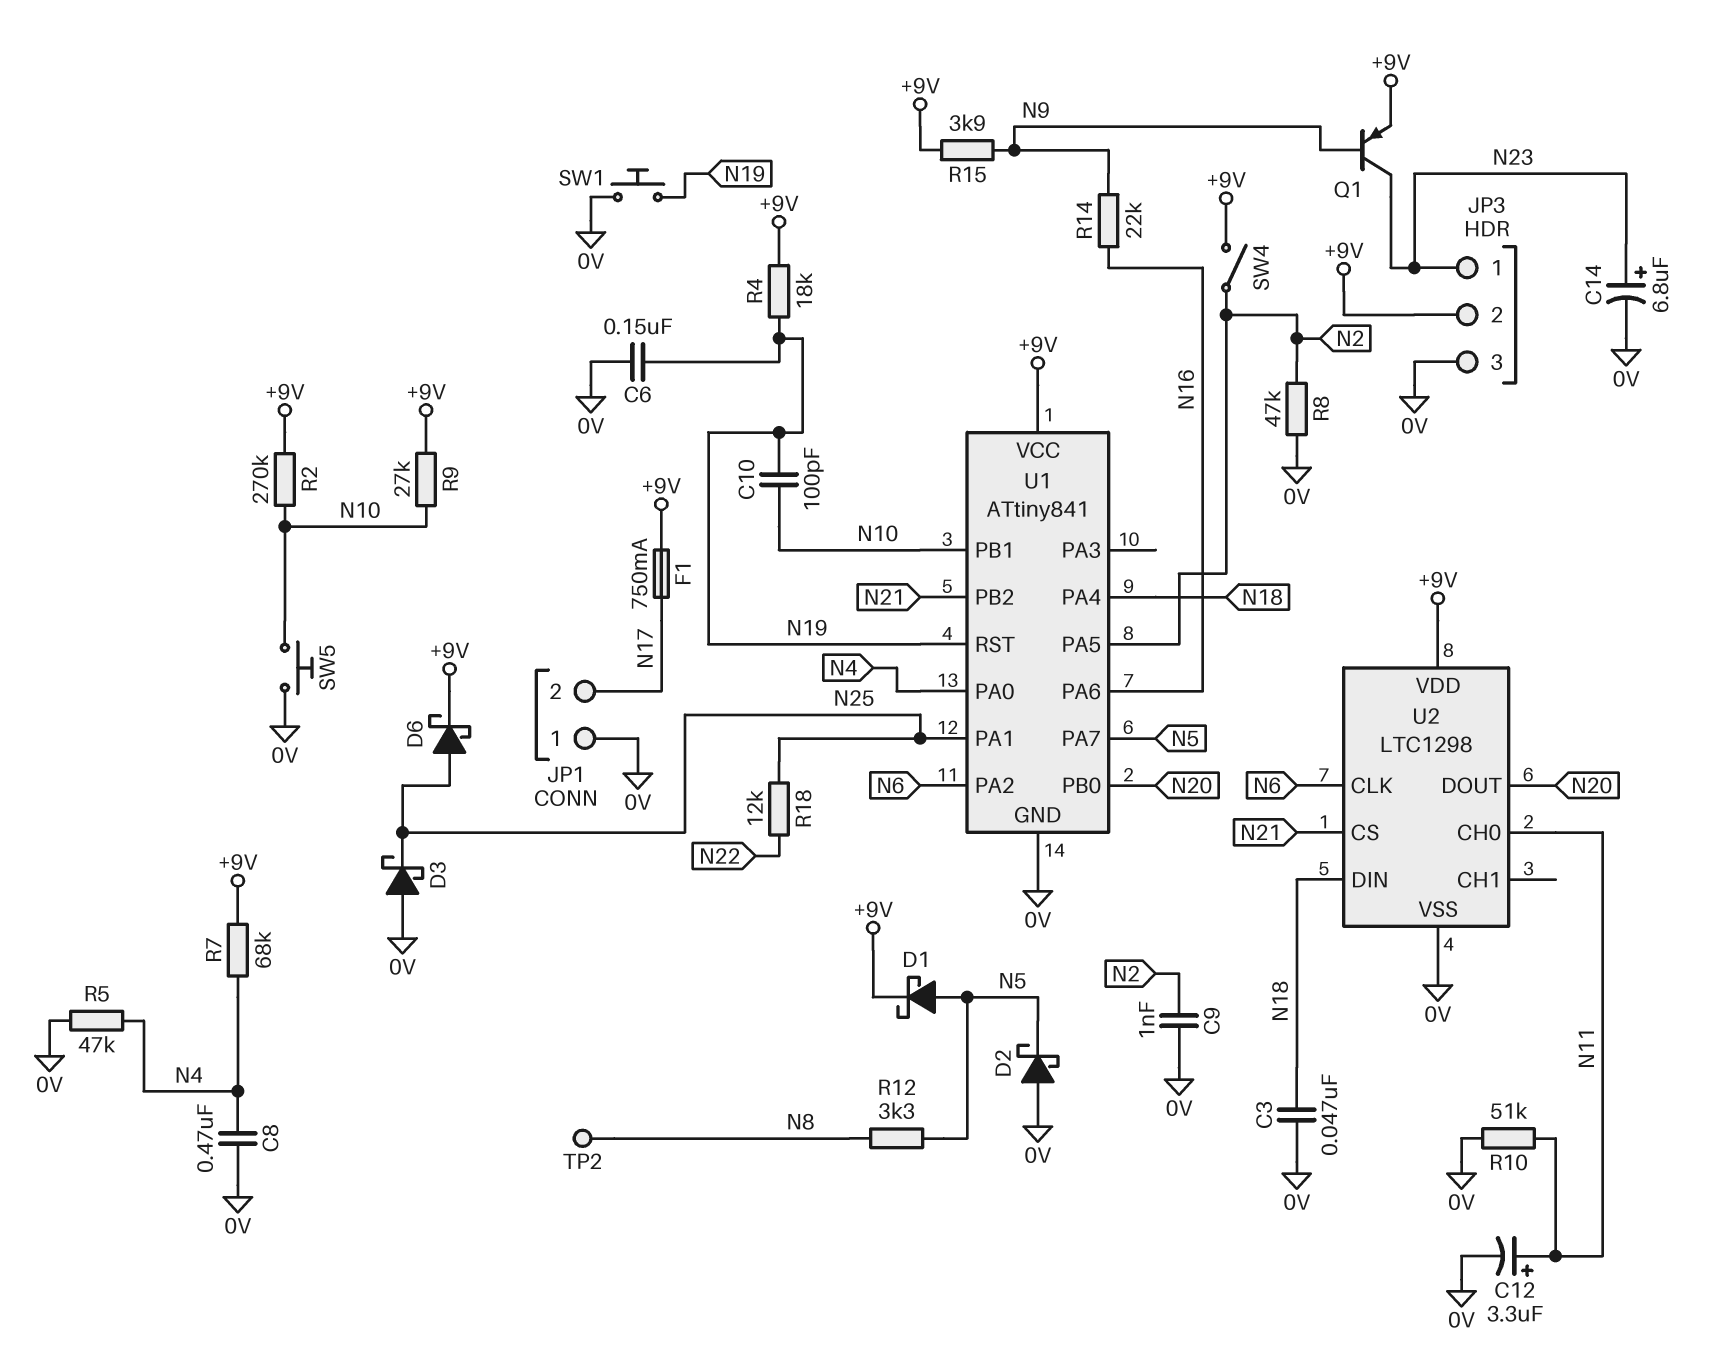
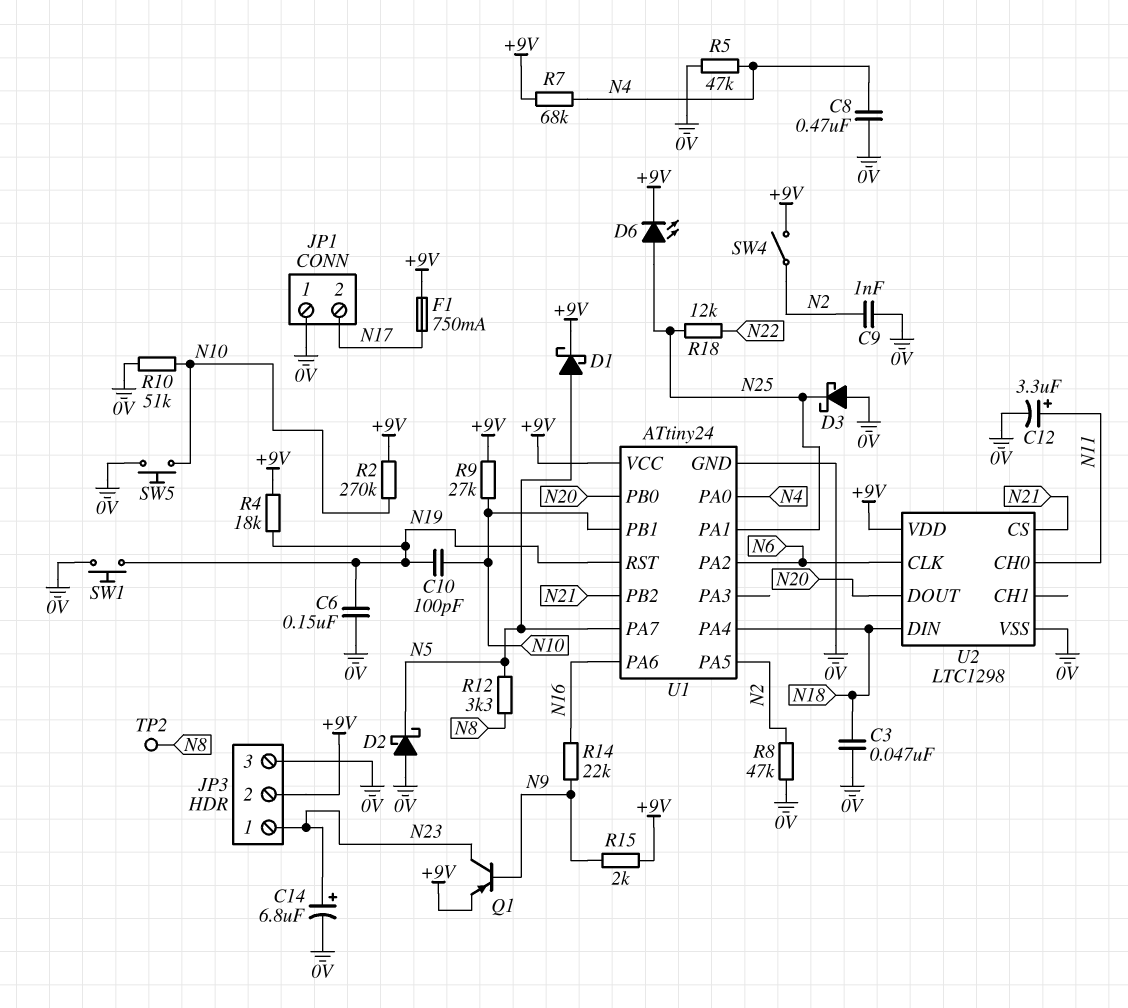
D6: schottky (A N25, K +9V) -> LED (A N25, K +9V)
R10: 51k (0V, N11) -> 51k (0V, N10)
R15: 3.9k (+9V, N9) -> 2k (+9V, N9)
U1: ATtiny841 -> ATtiny24

